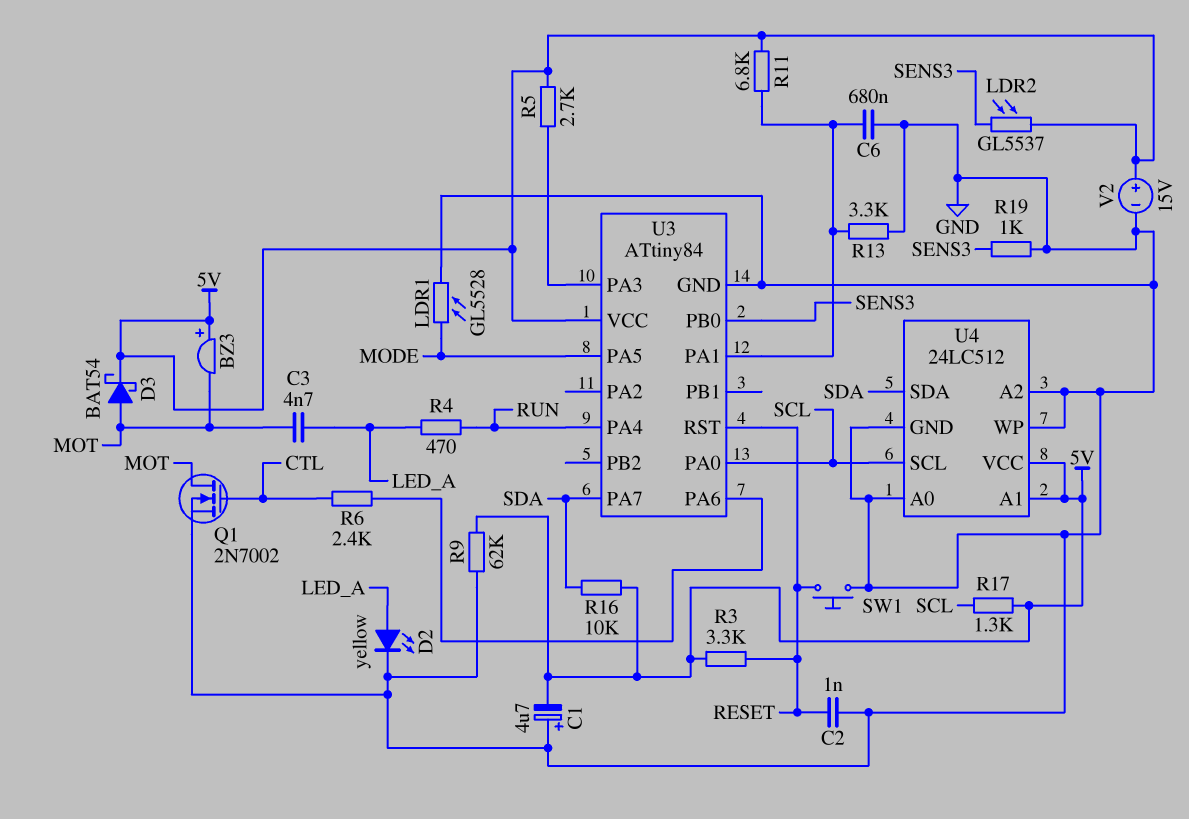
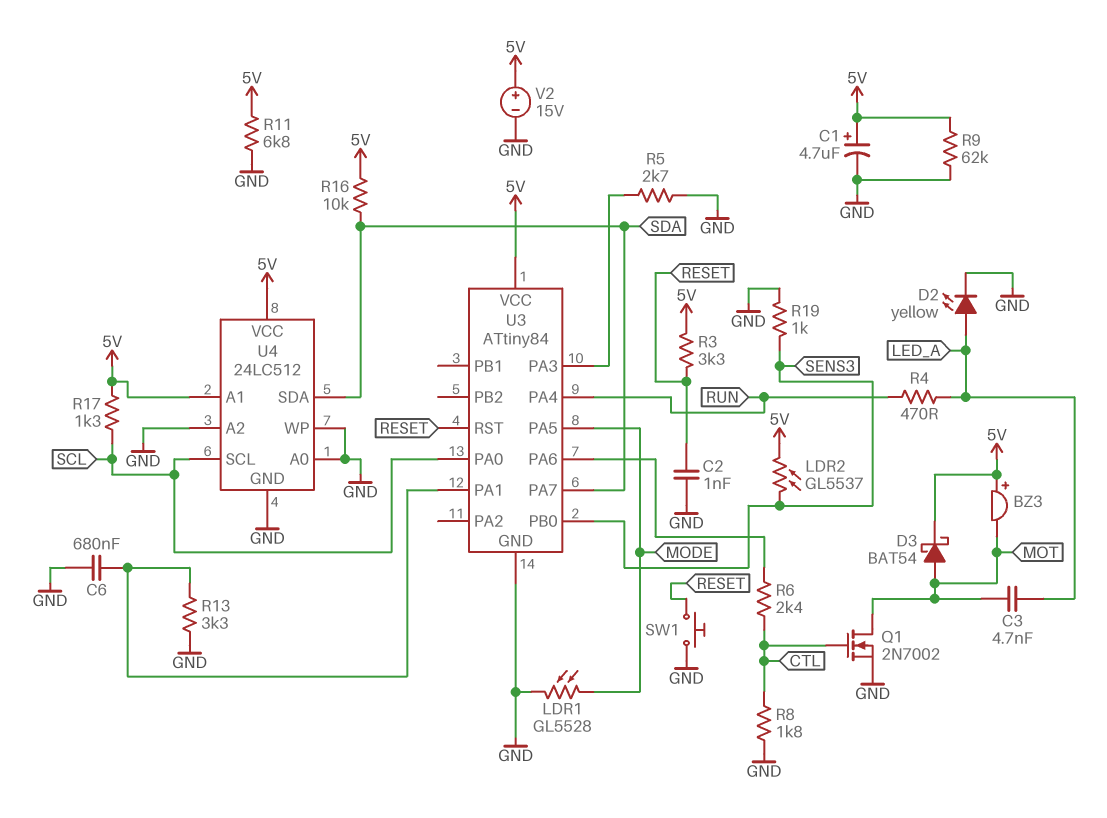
C1: 4.7uF (plus GND, minus 5V) -> 4.7uF (plus 5V, minus GND)
R5: 2.7k (5V, U3/PA3) -> 2.7k (GND, U3/PA3)
R8: none -> 1.8k (CTL, GND)
R11: 6.8k (5V, U3/PA1) -> 6.8k (5V, GND)

